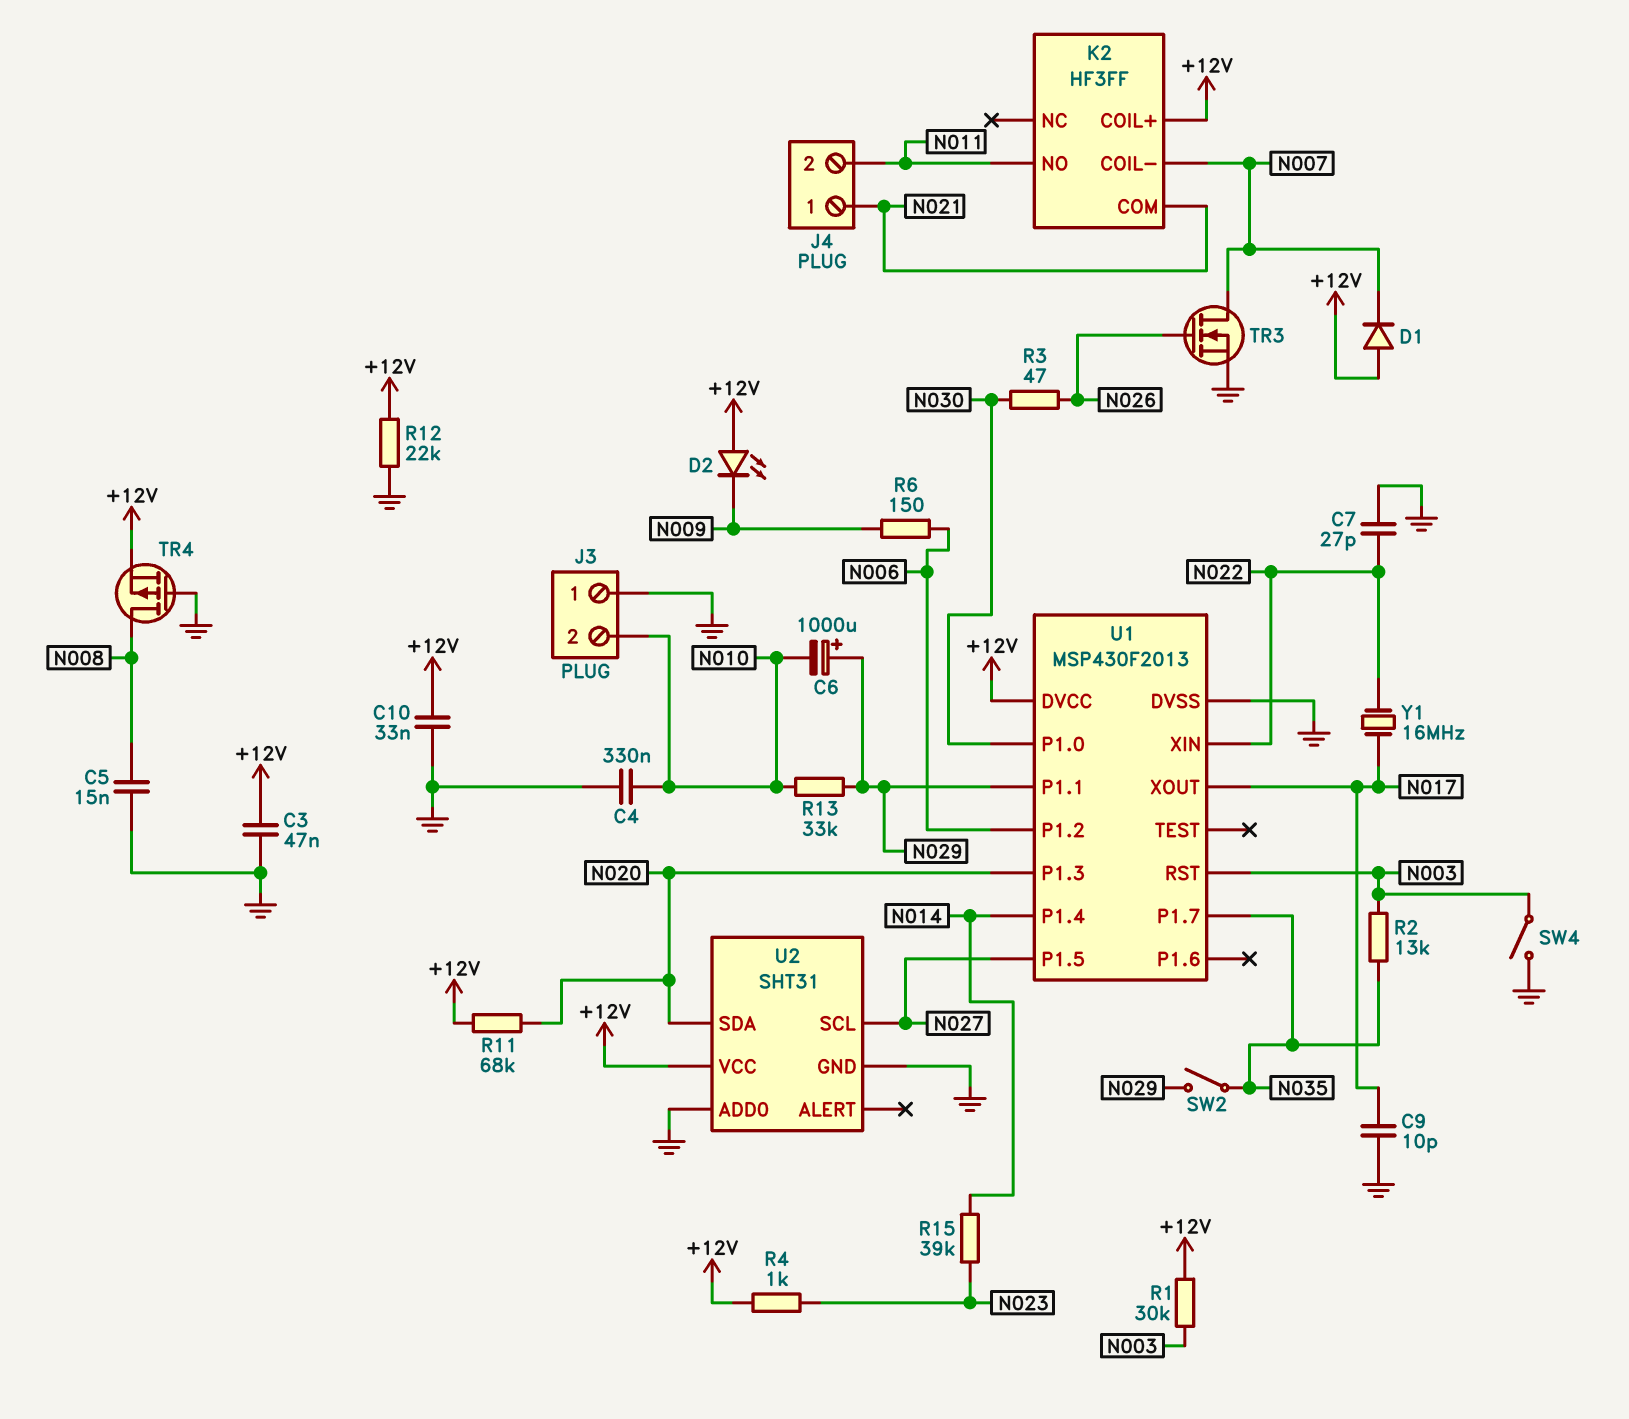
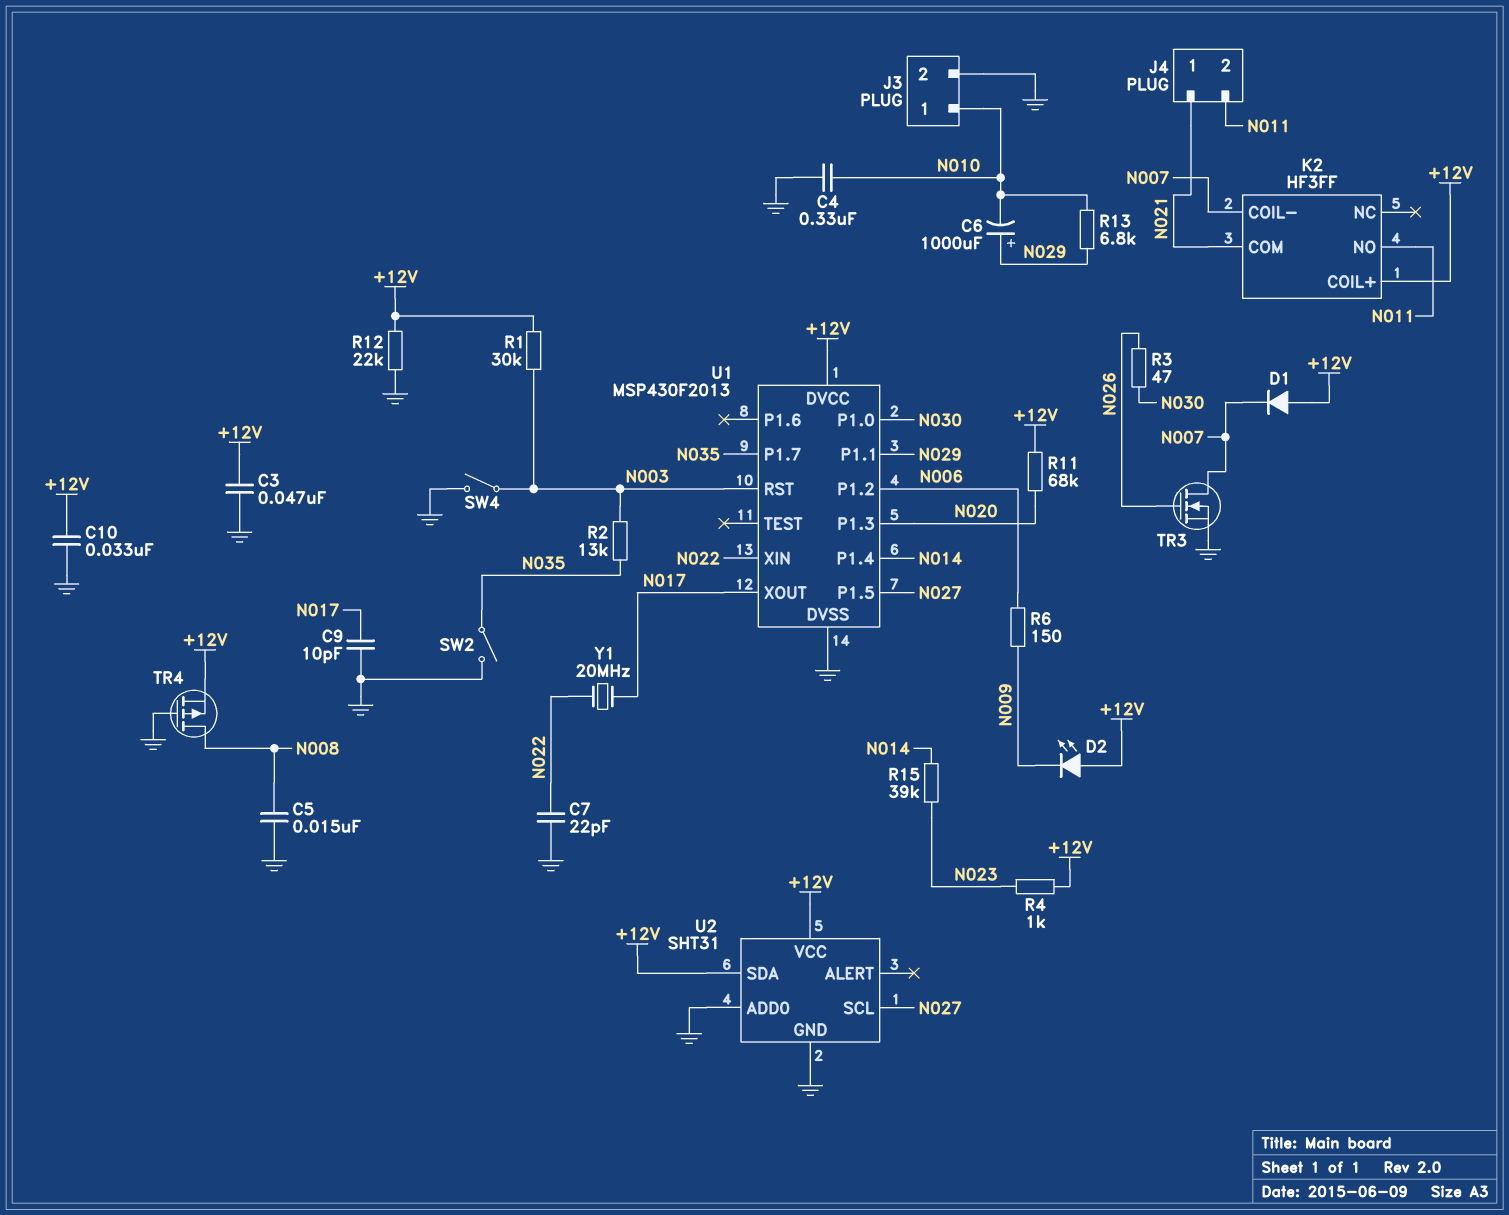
C7: 27pF (GND, N022) -> 22pF (GND, N022)
J3 pin 1: GND -> N010
J3 pin 2: N010 -> GND
R13: 33k (N010, N029) -> 6.8k (N010, N029)
SW2: switch (N029, N035) -> switch (GND, N035)
U2 pin SDA: N020 -> +12V
Y1: 16MHz (N017, N022) -> 20MHz (N017, N022)

